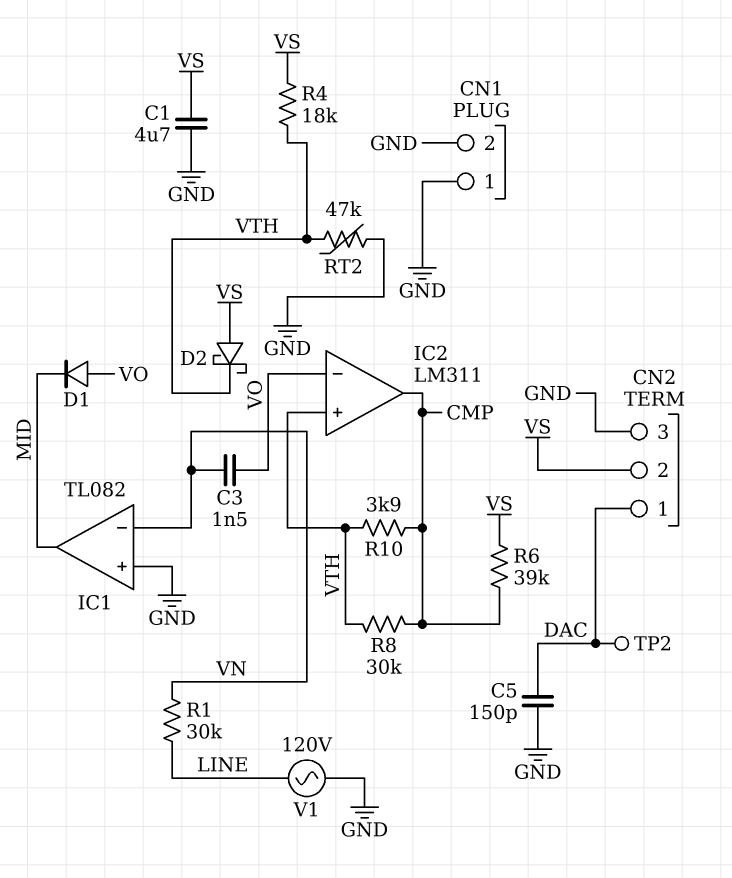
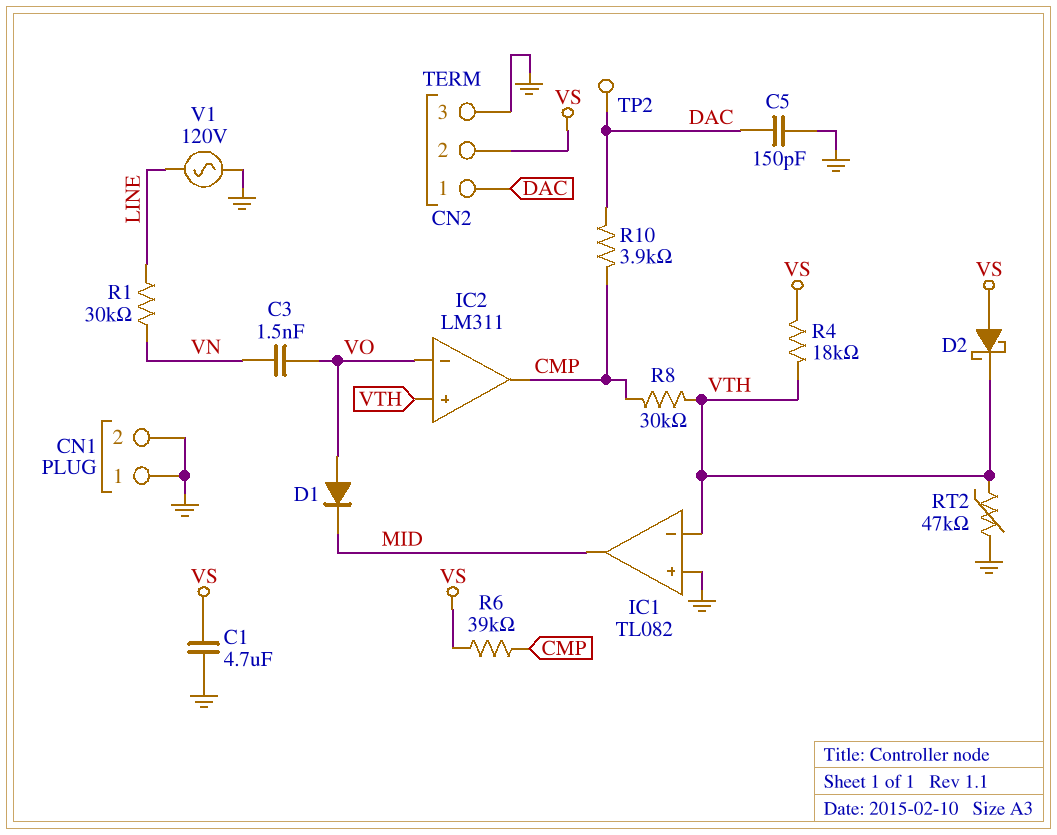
IC1 pin in-: VN -> VTH
R10: 3.9k (CMP, VTH) -> 3.9k (CMP, DAC)

